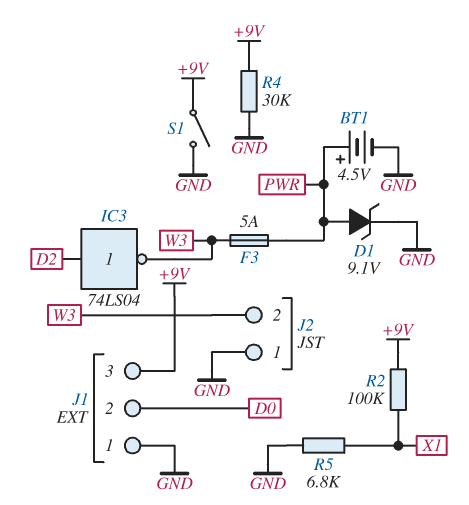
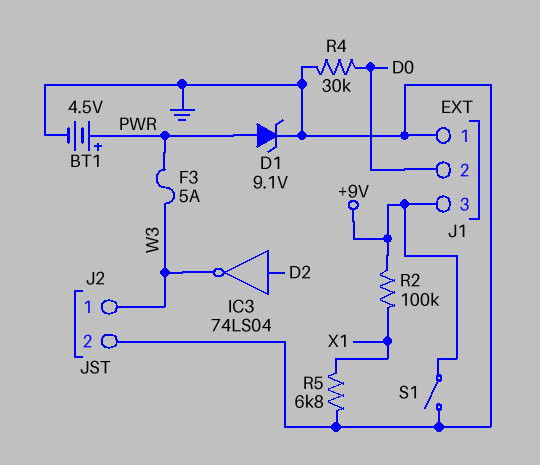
J2 pin 1: GND -> W3
J2 pin 2: W3 -> GND
R4: 30k (+9V, GND) -> 30k (D0, GND)

